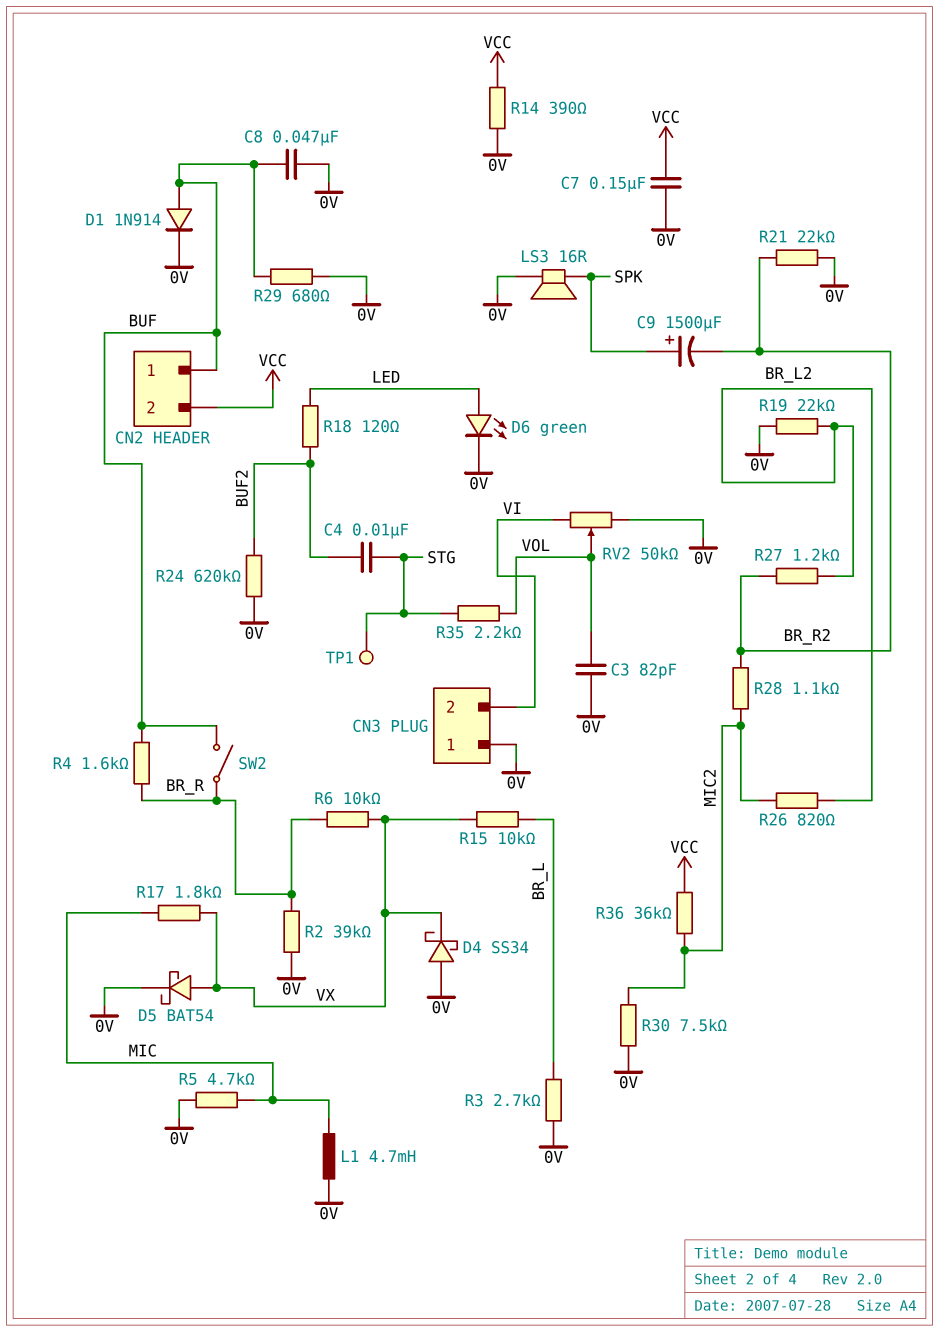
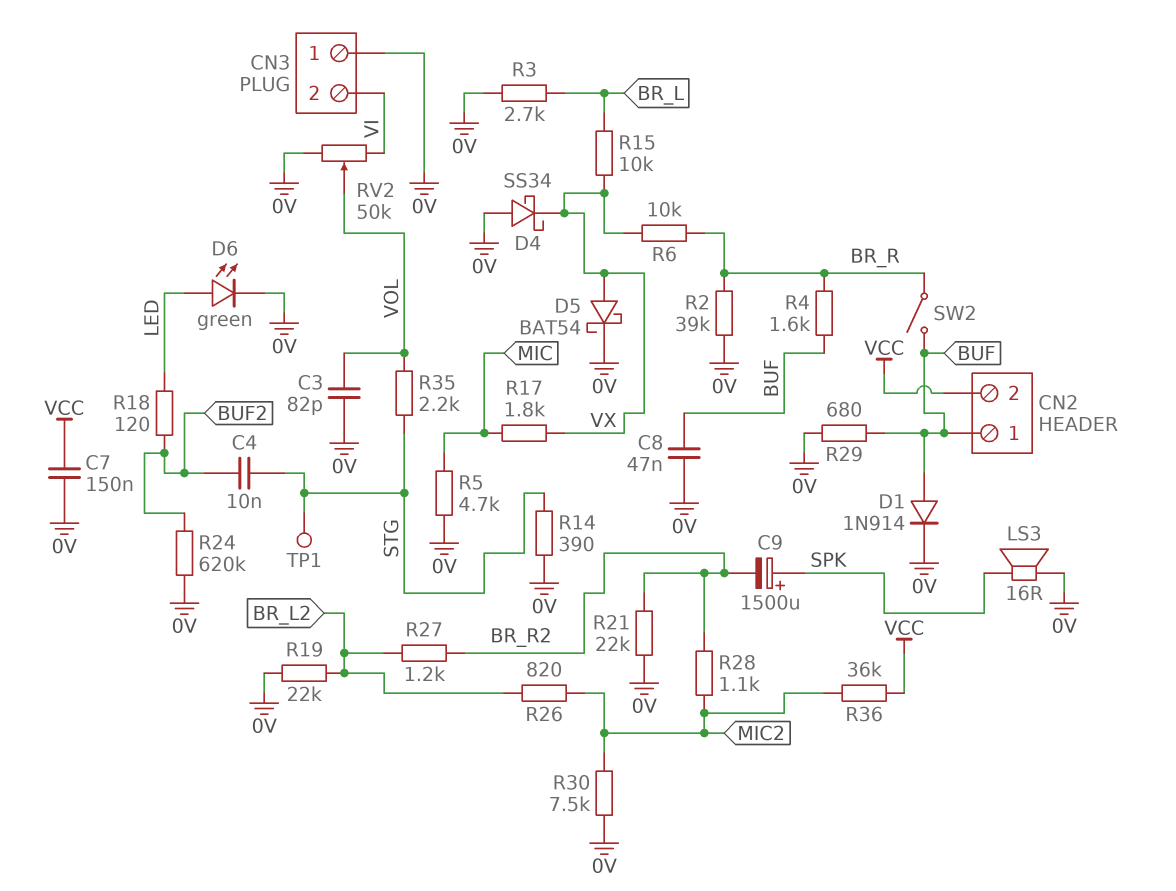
L1: 4.7mH (0V, MIC) -> none
R14: 390 (0V, VCC) -> 390 (0V, STG)

